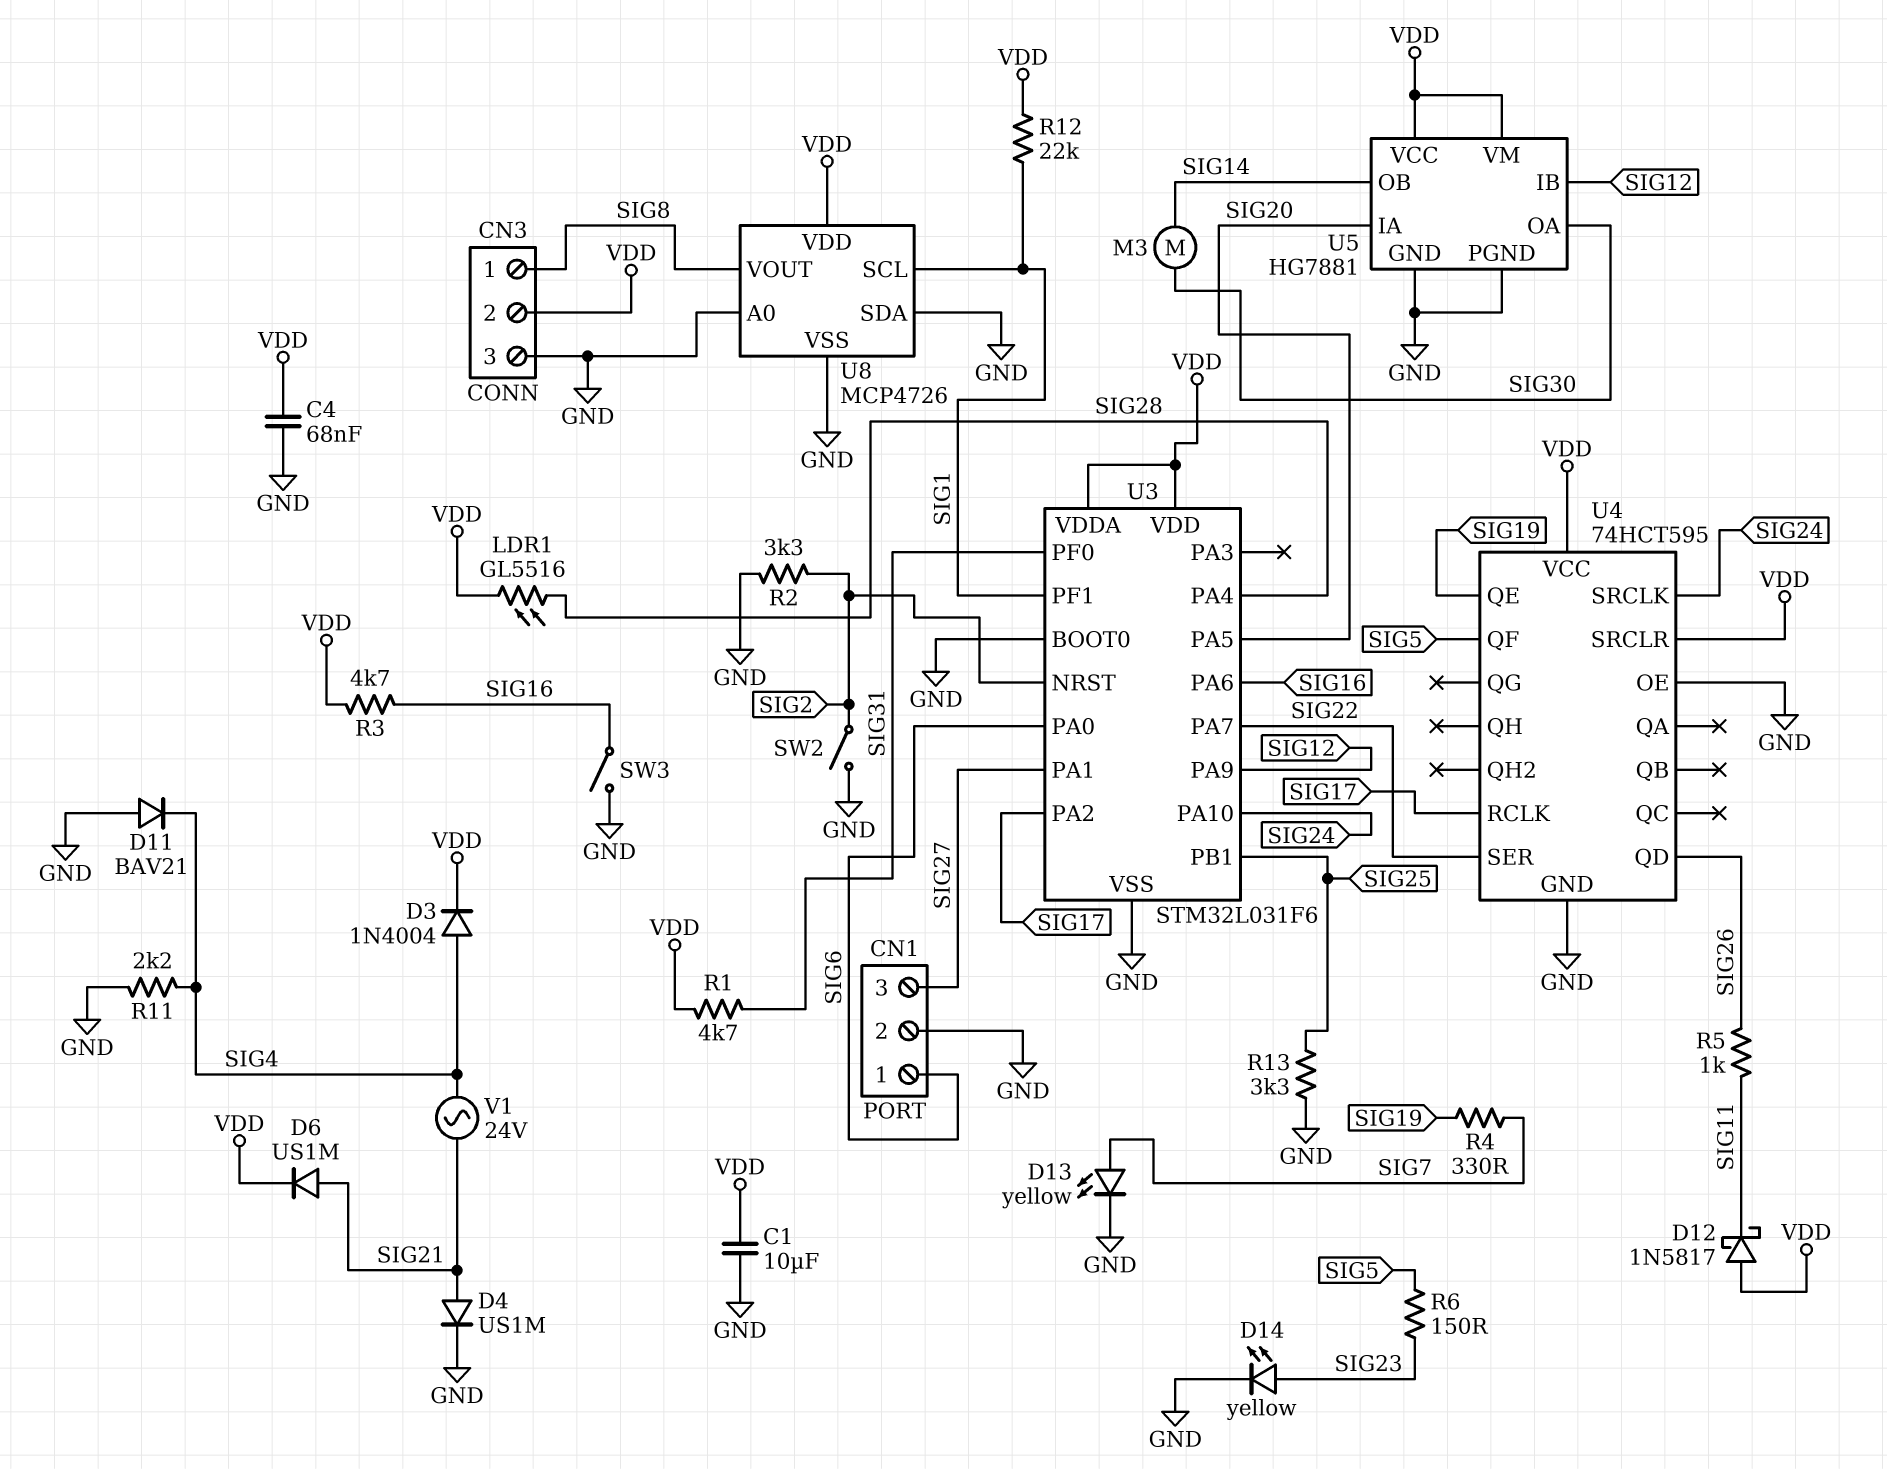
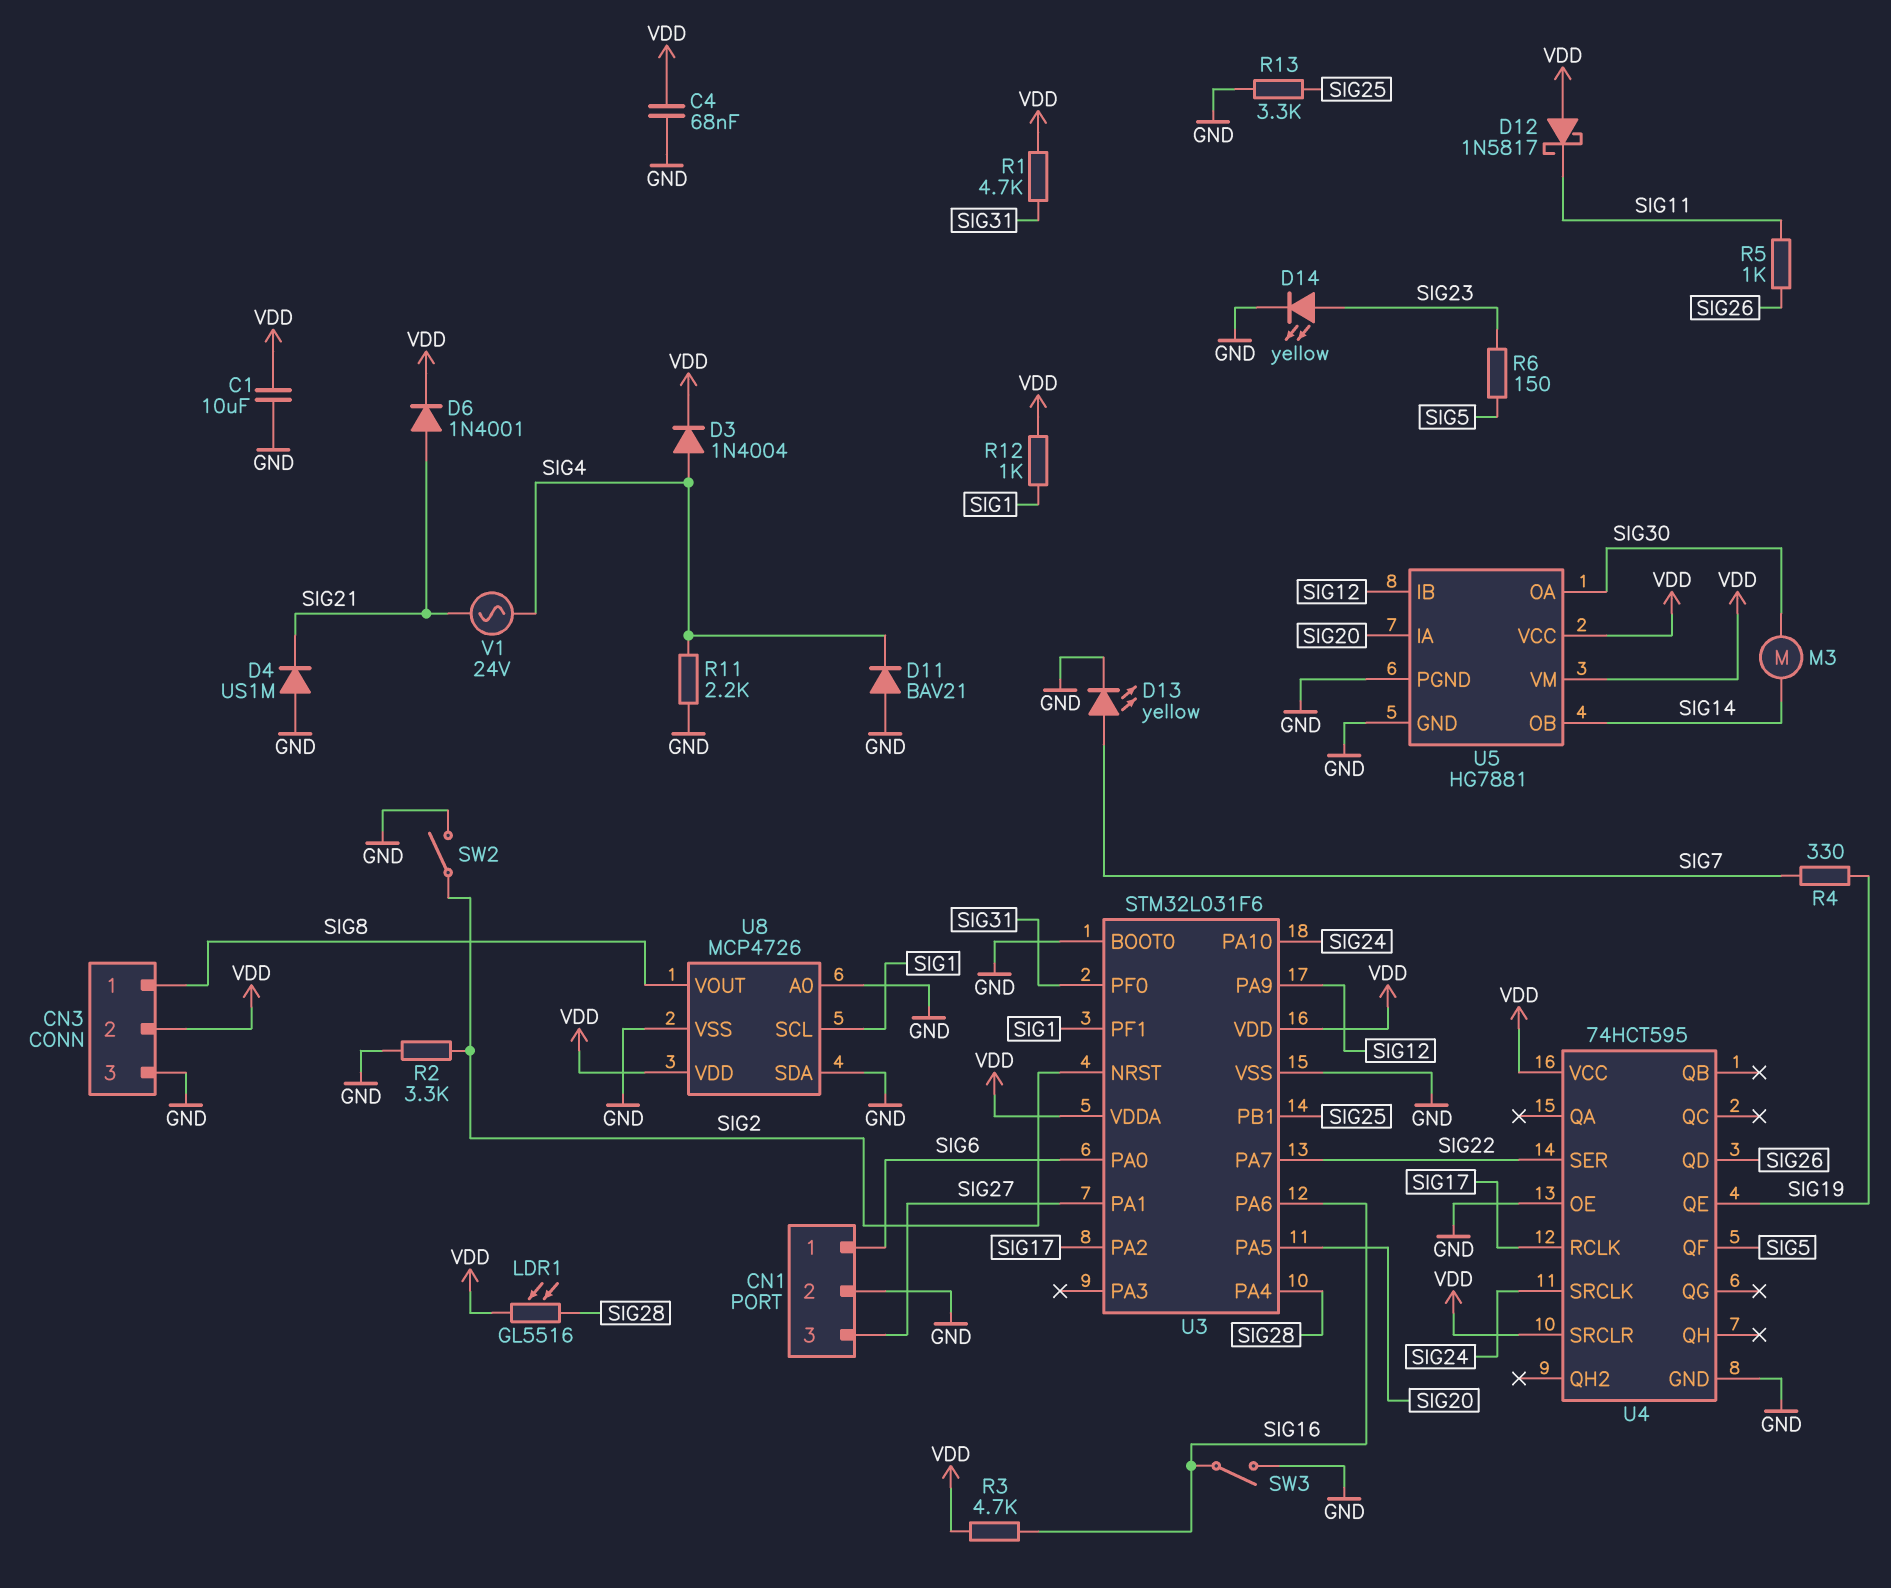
D4: diode US1M (A SIG21, K GND) -> diode US1M (A GND, K SIG21)
D6: diode US1M (A SIG21, K VDD) -> diode 1N4001 (A SIG21, K VDD)
R12: 22k (SIG1, VDD) -> 1k (SIG1, VDD)

